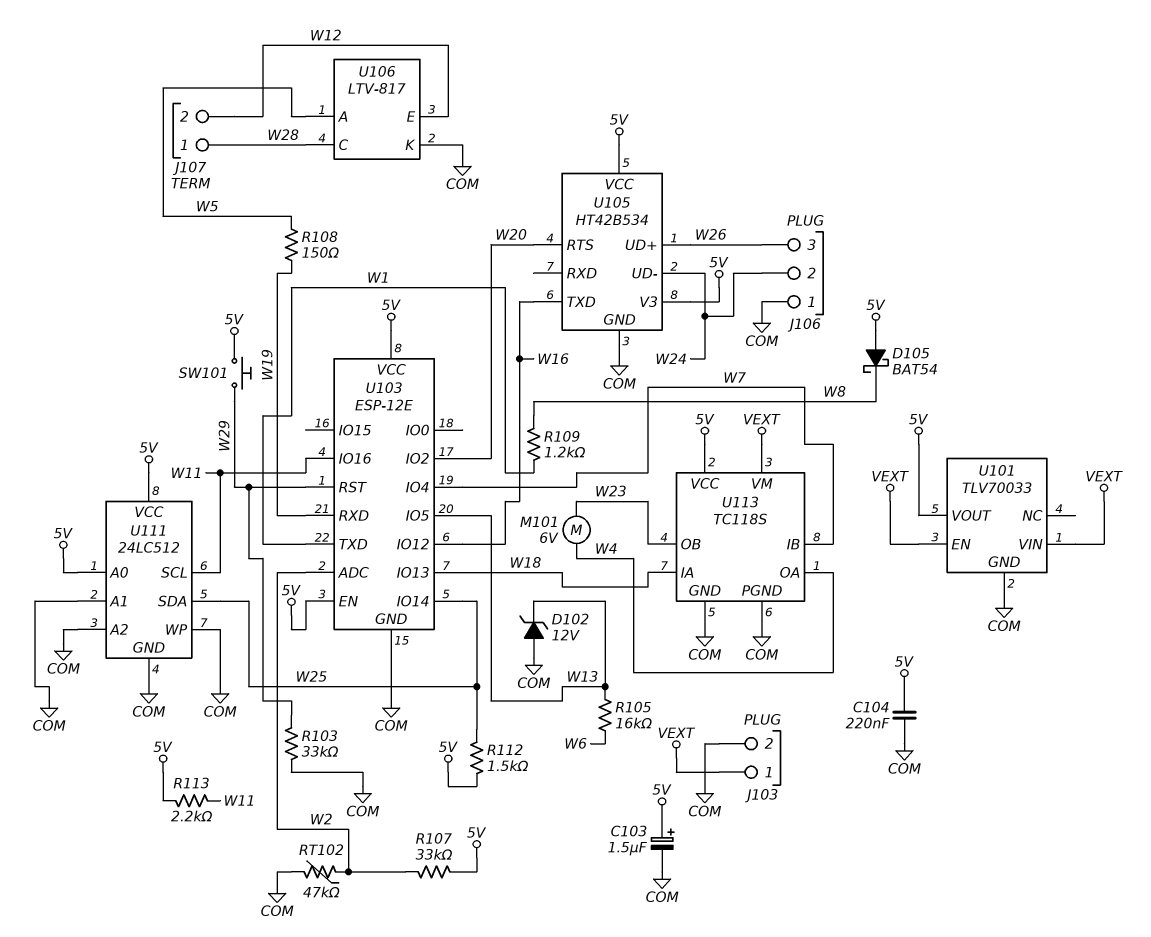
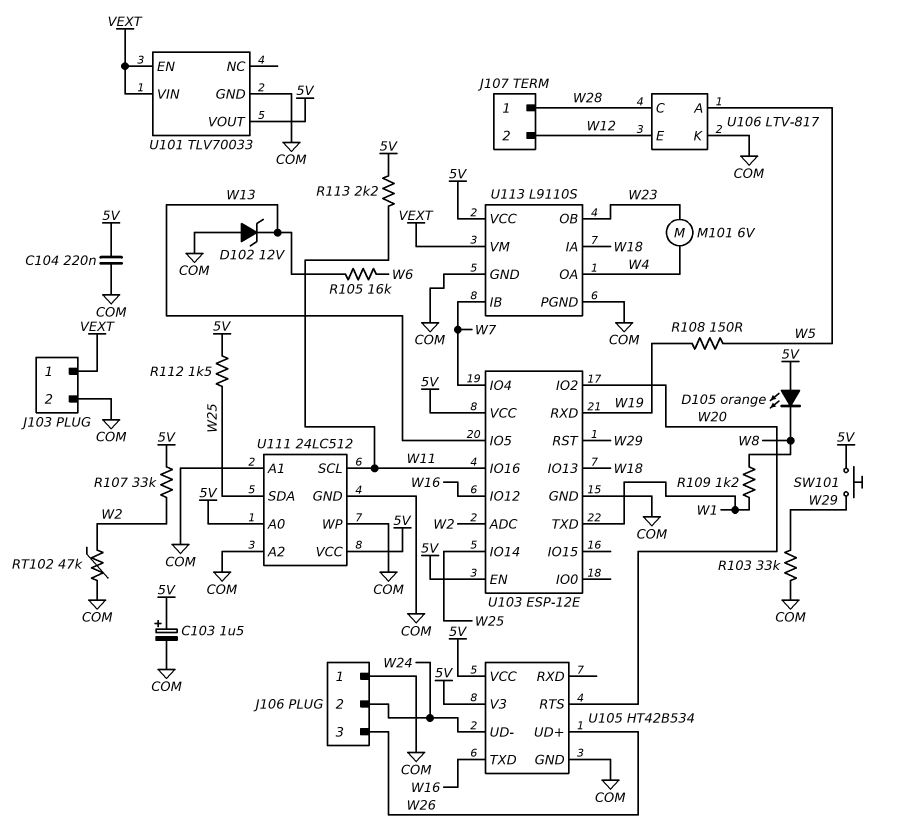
D105: schottky BAT54 (A 5V, K W8) -> LED orange (A 5V, K W8)
U113: TC118S -> L9110S

